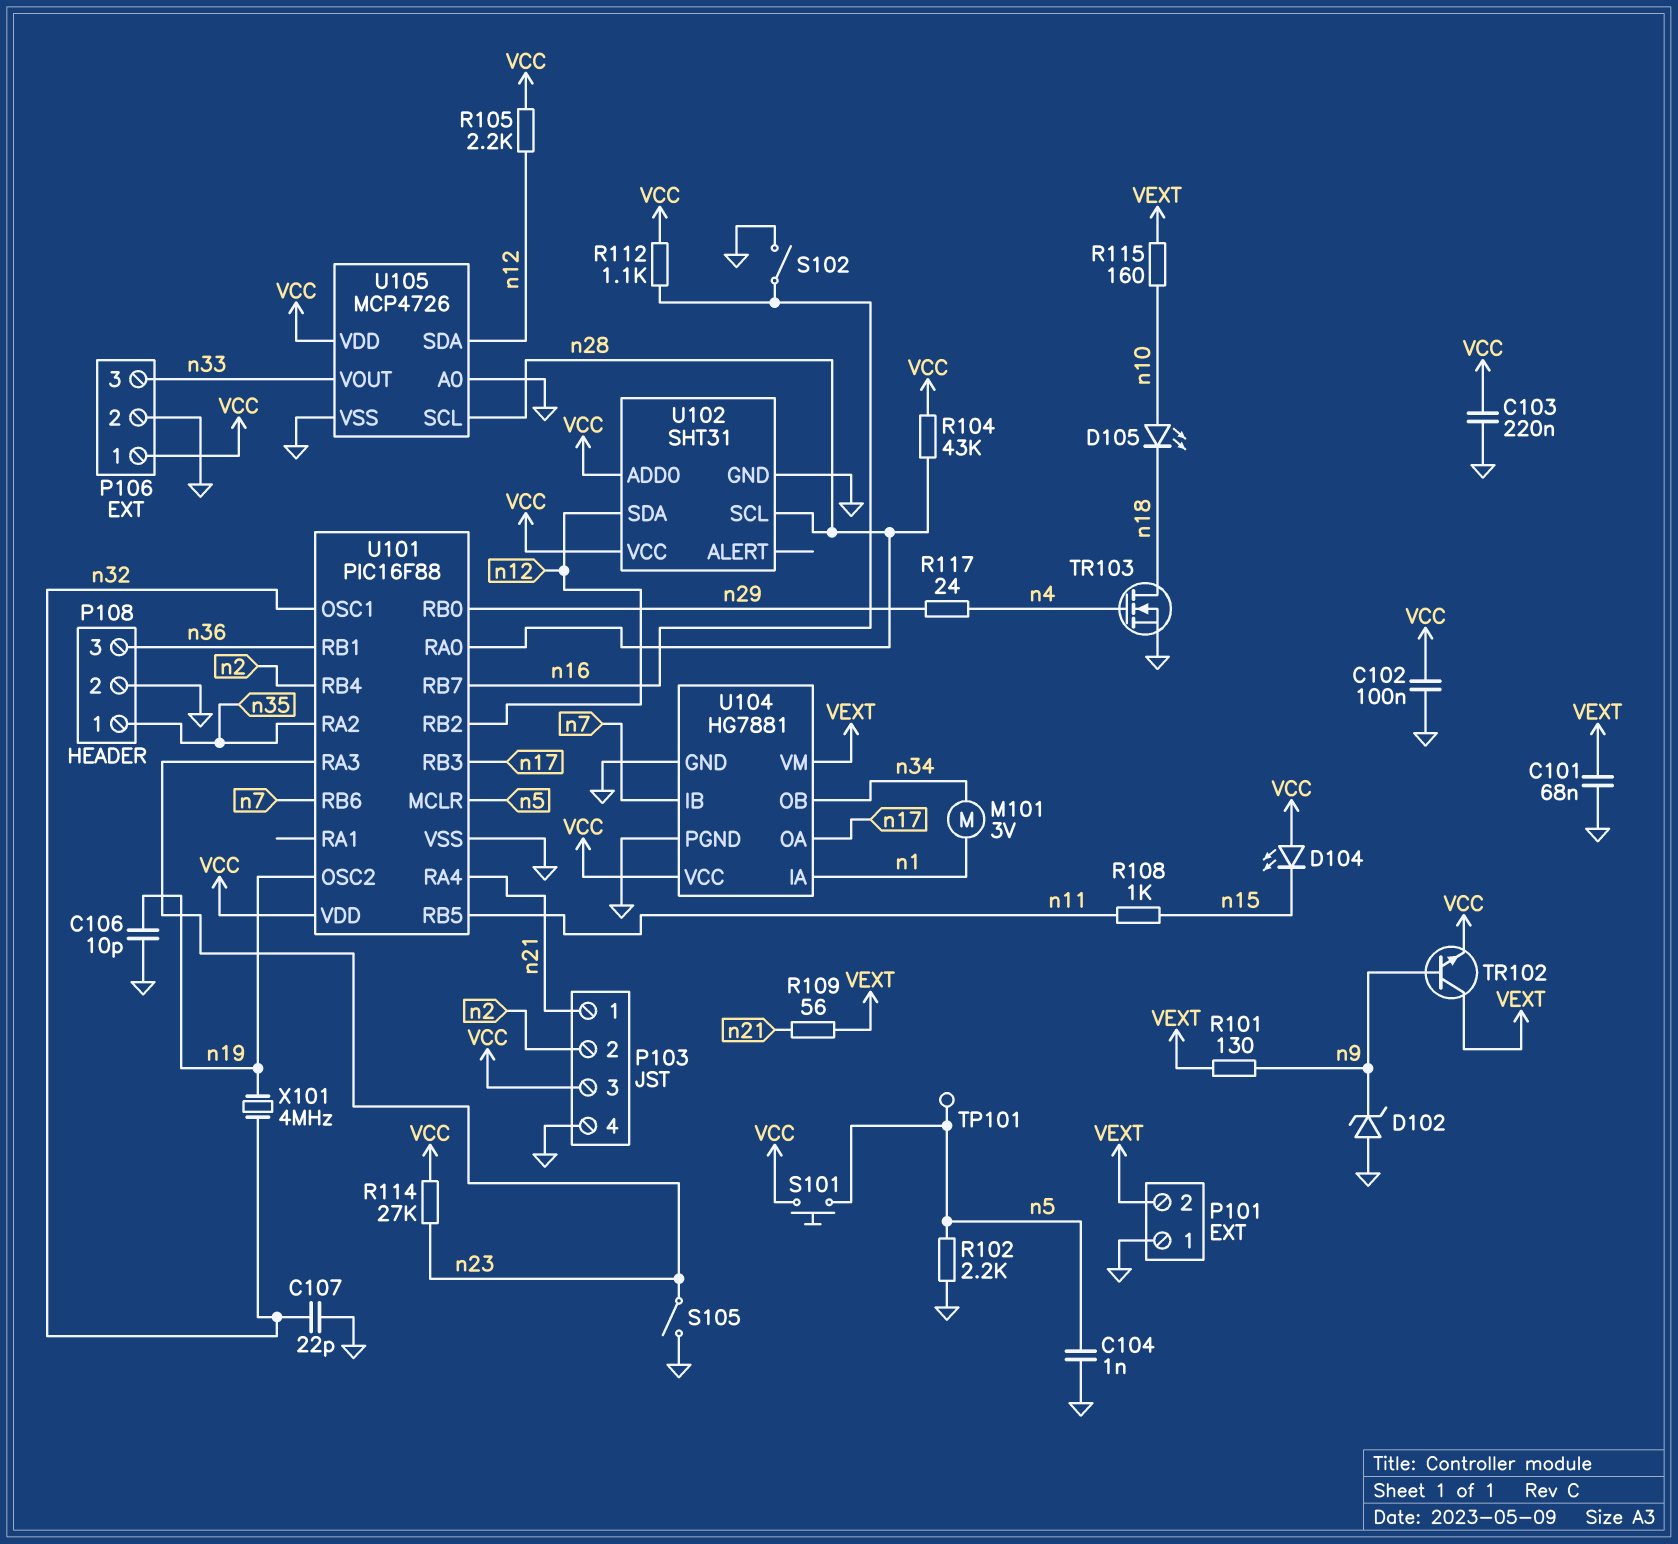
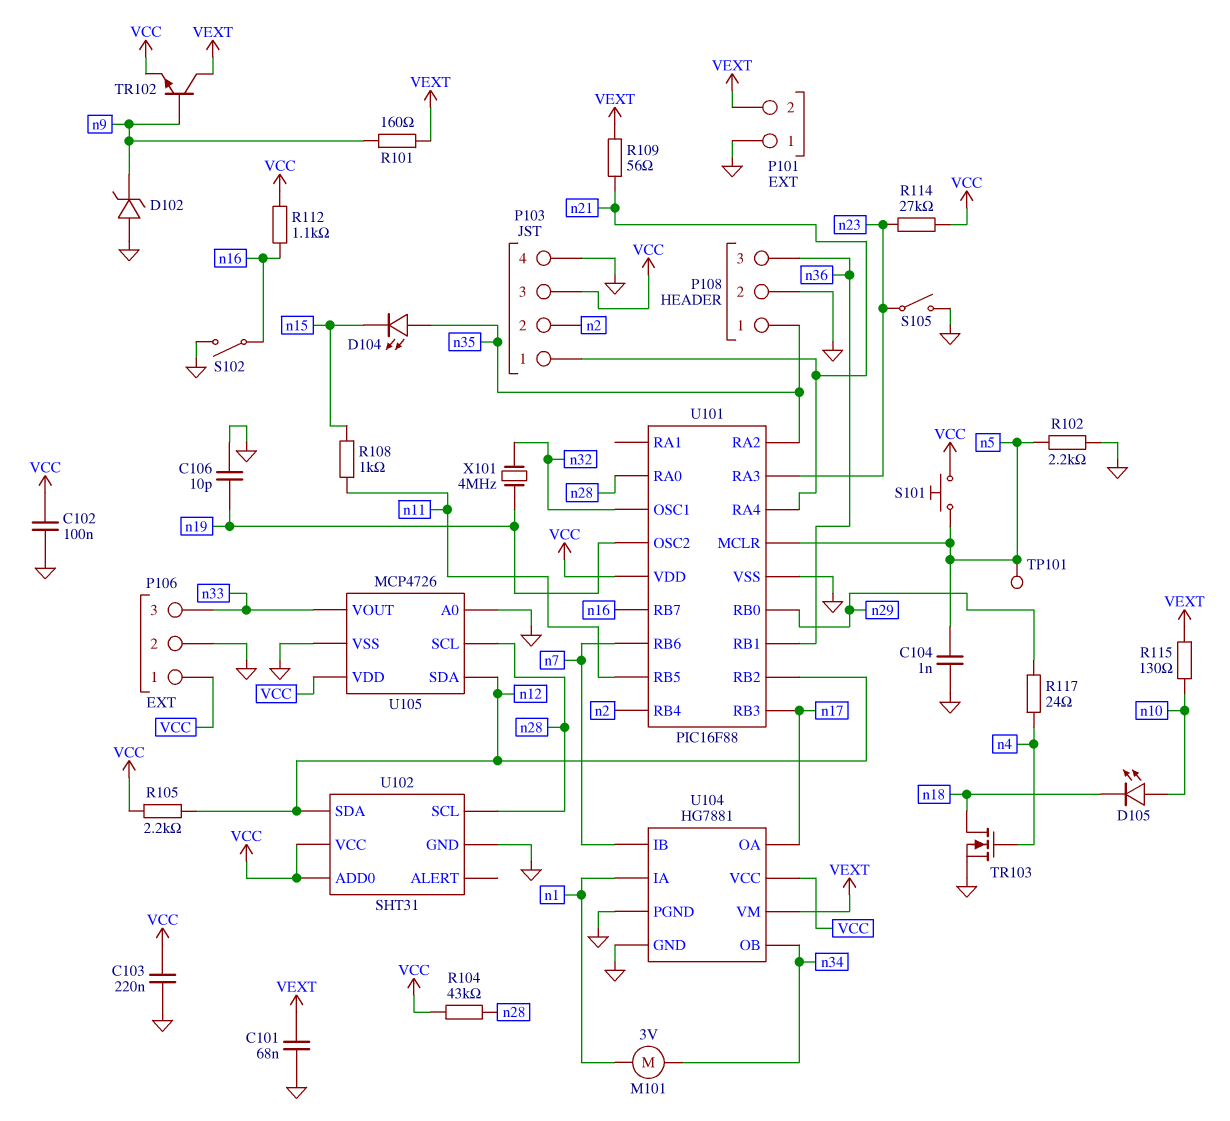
C107: 22pF (GND, n32) -> none
D104: LED (A VCC, K n15) -> LED (A n35, K n15)
R101: 130 (VEXT, n9) -> 160 (VEXT, n9)
R115: 160 (VEXT, n10) -> 130 (VEXT, n10)

